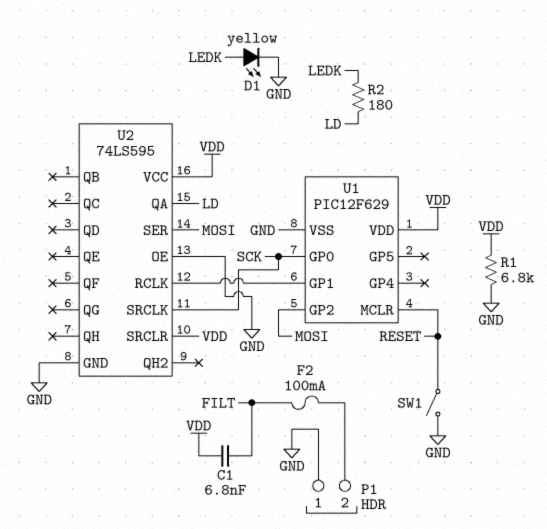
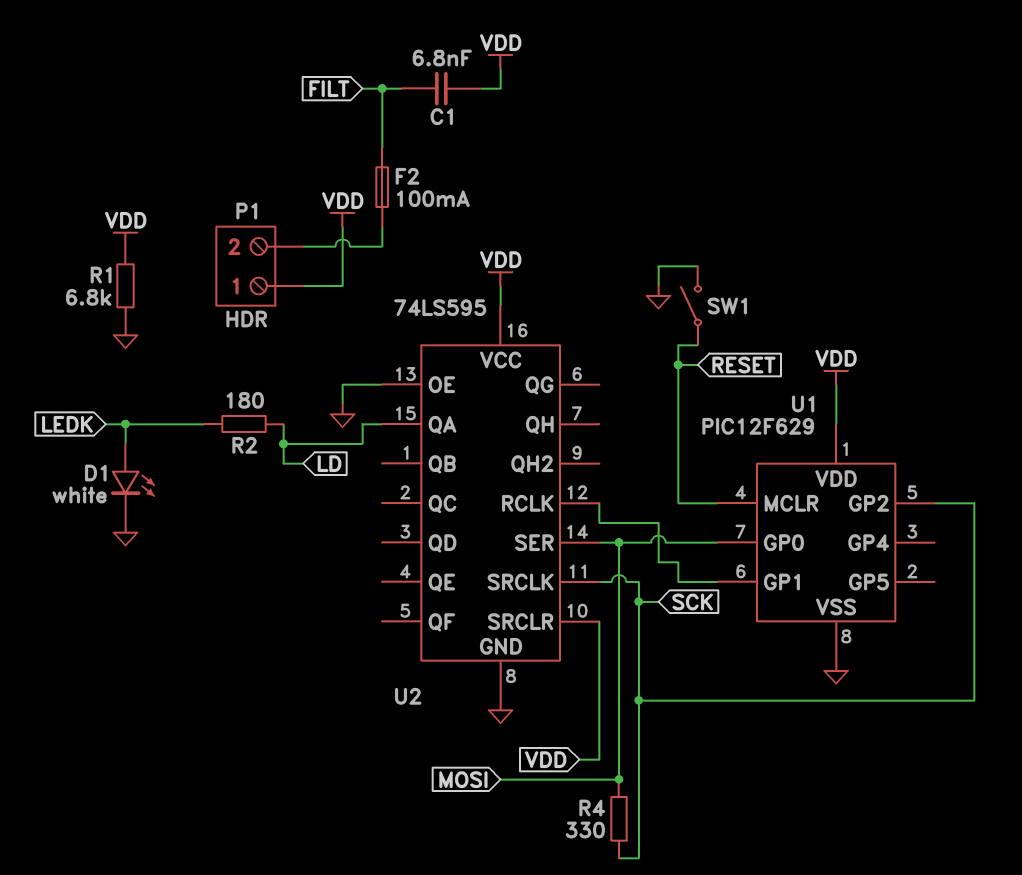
D1: LED yellow (A LEDK, K GND) -> LED white (A LEDK, K GND)
P1 pin 1: GND -> VDD
R4: none -> 330 (MOSI, SCK)
U1 pin GP0: SCK -> MOSI
U1 pin GP2: MOSI -> SCK

